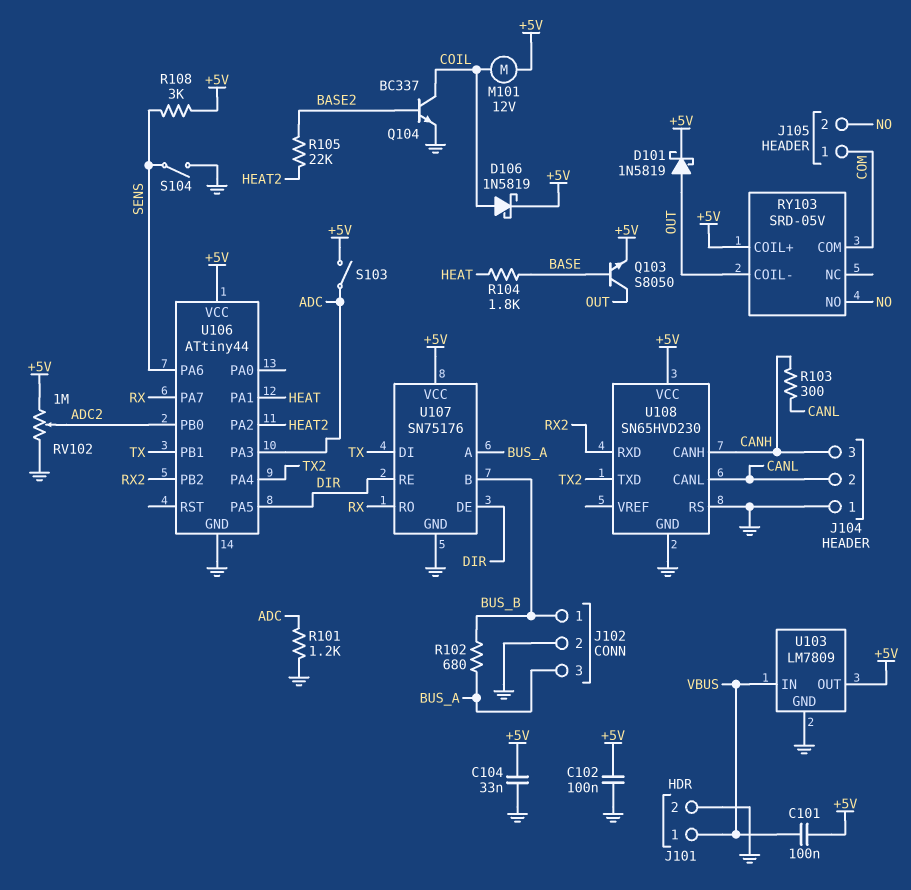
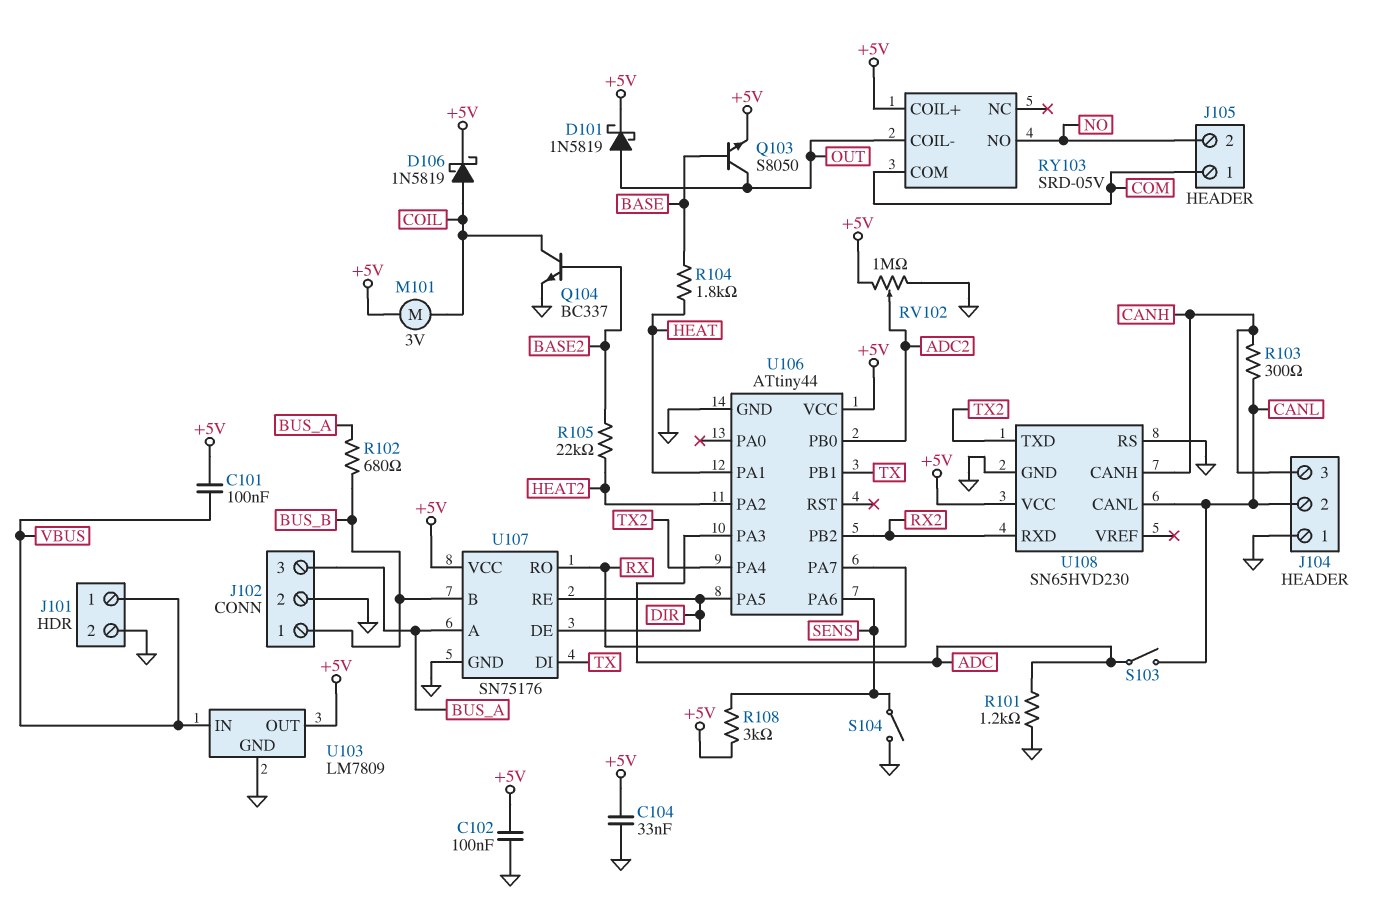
M101: motor 12V (+5V, COIL) -> motor 3V (+5V, COIL)
S103: switch (+5V, ADC) -> switch (ADC, CANL)

